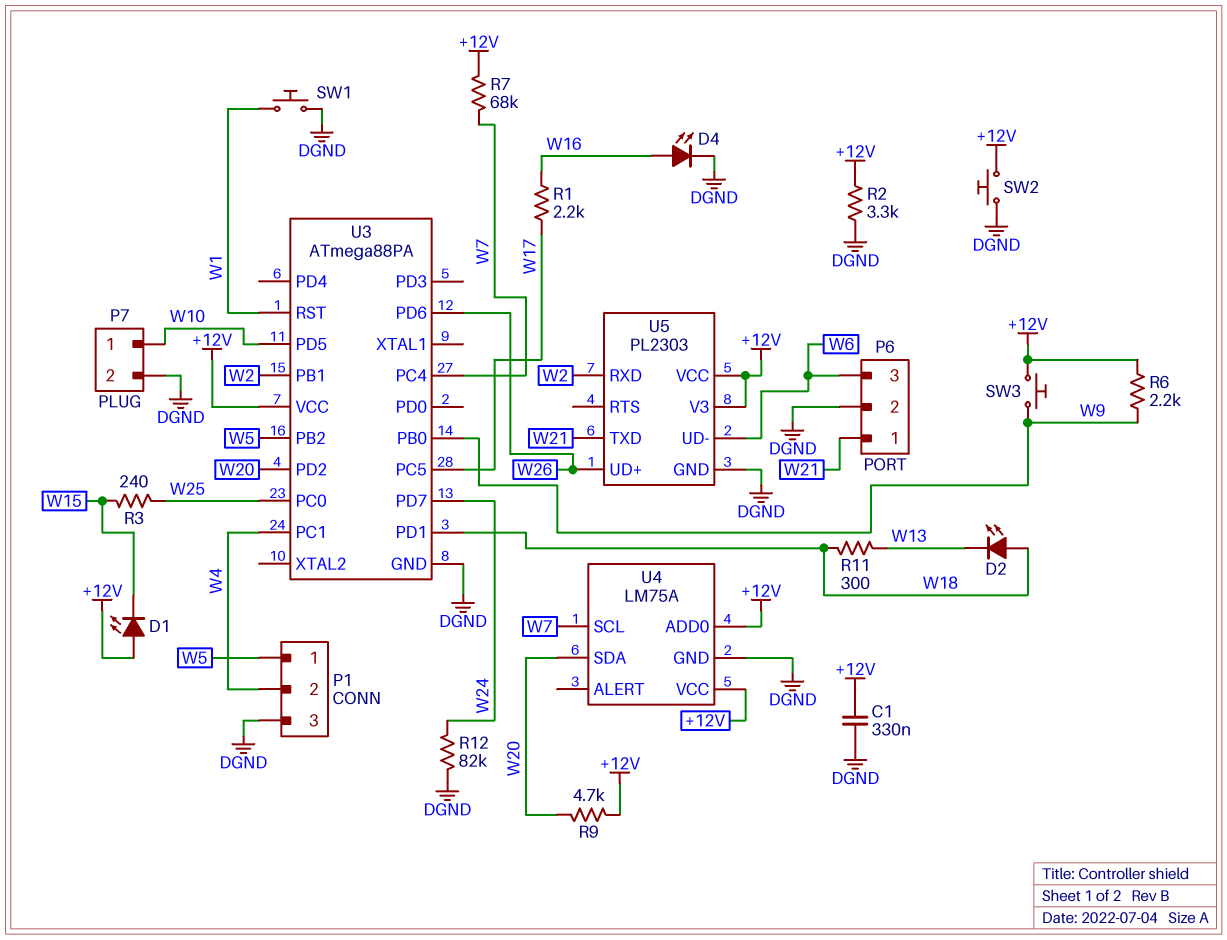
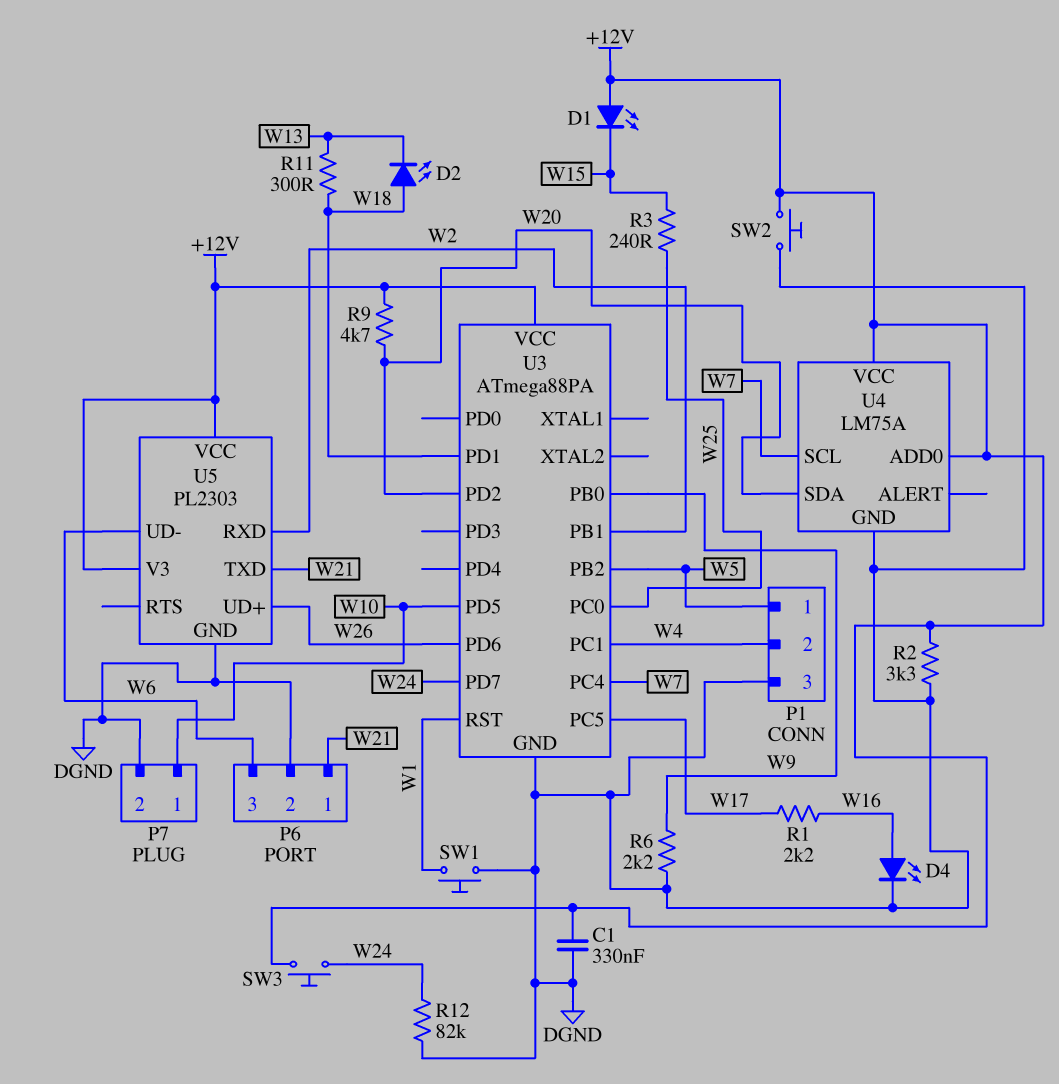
R6: 2.2k (+12V, W9) -> 2.2k (DGND, W9)
R7: 68k (+12V, W7) -> none
SW3: button (+12V, W9) -> button (+12V, W24)

